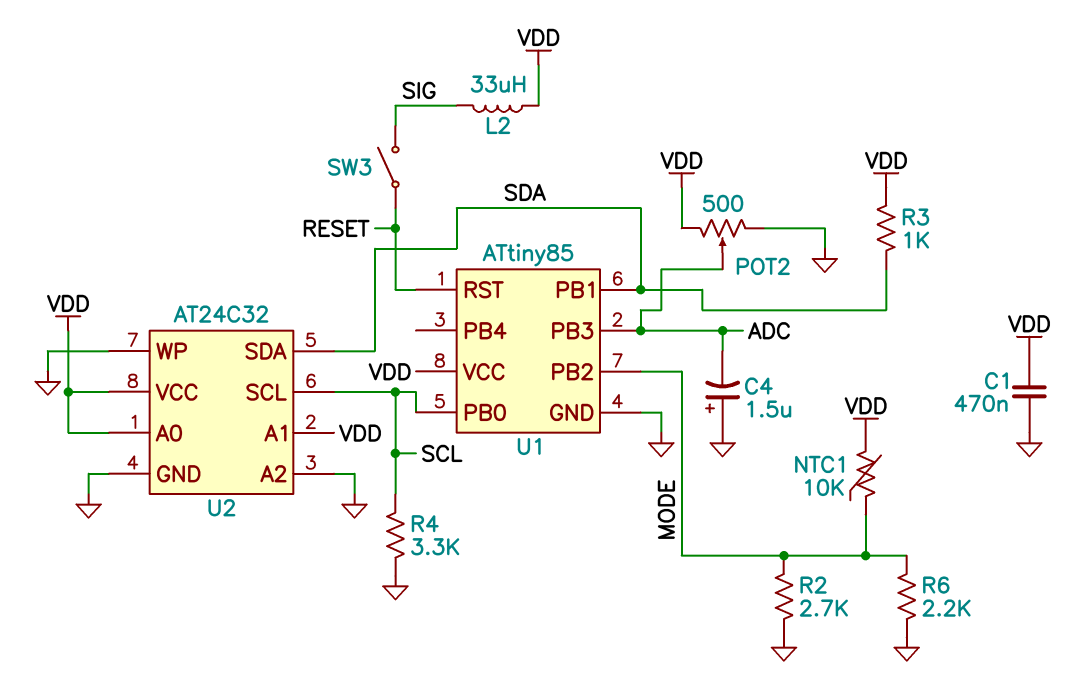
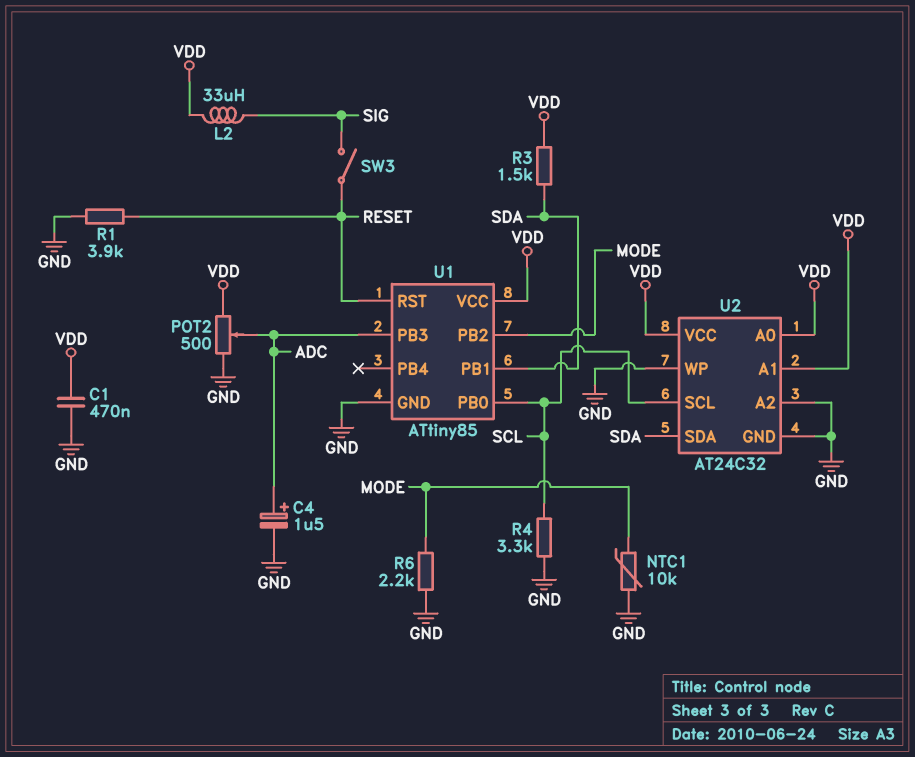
C4: 1.5uF (plus GND, minus ADC) -> 1.5uF (plus ADC, minus GND)
NTC1: 10k (MODE, VDD) -> 10k (GND, MODE)
R1: none -> 3.9k (GND, RESET)
R2: 2.7k (GND, MODE) -> none
R3: 1k (SDA, VDD) -> 1.5k (SDA, VDD)

